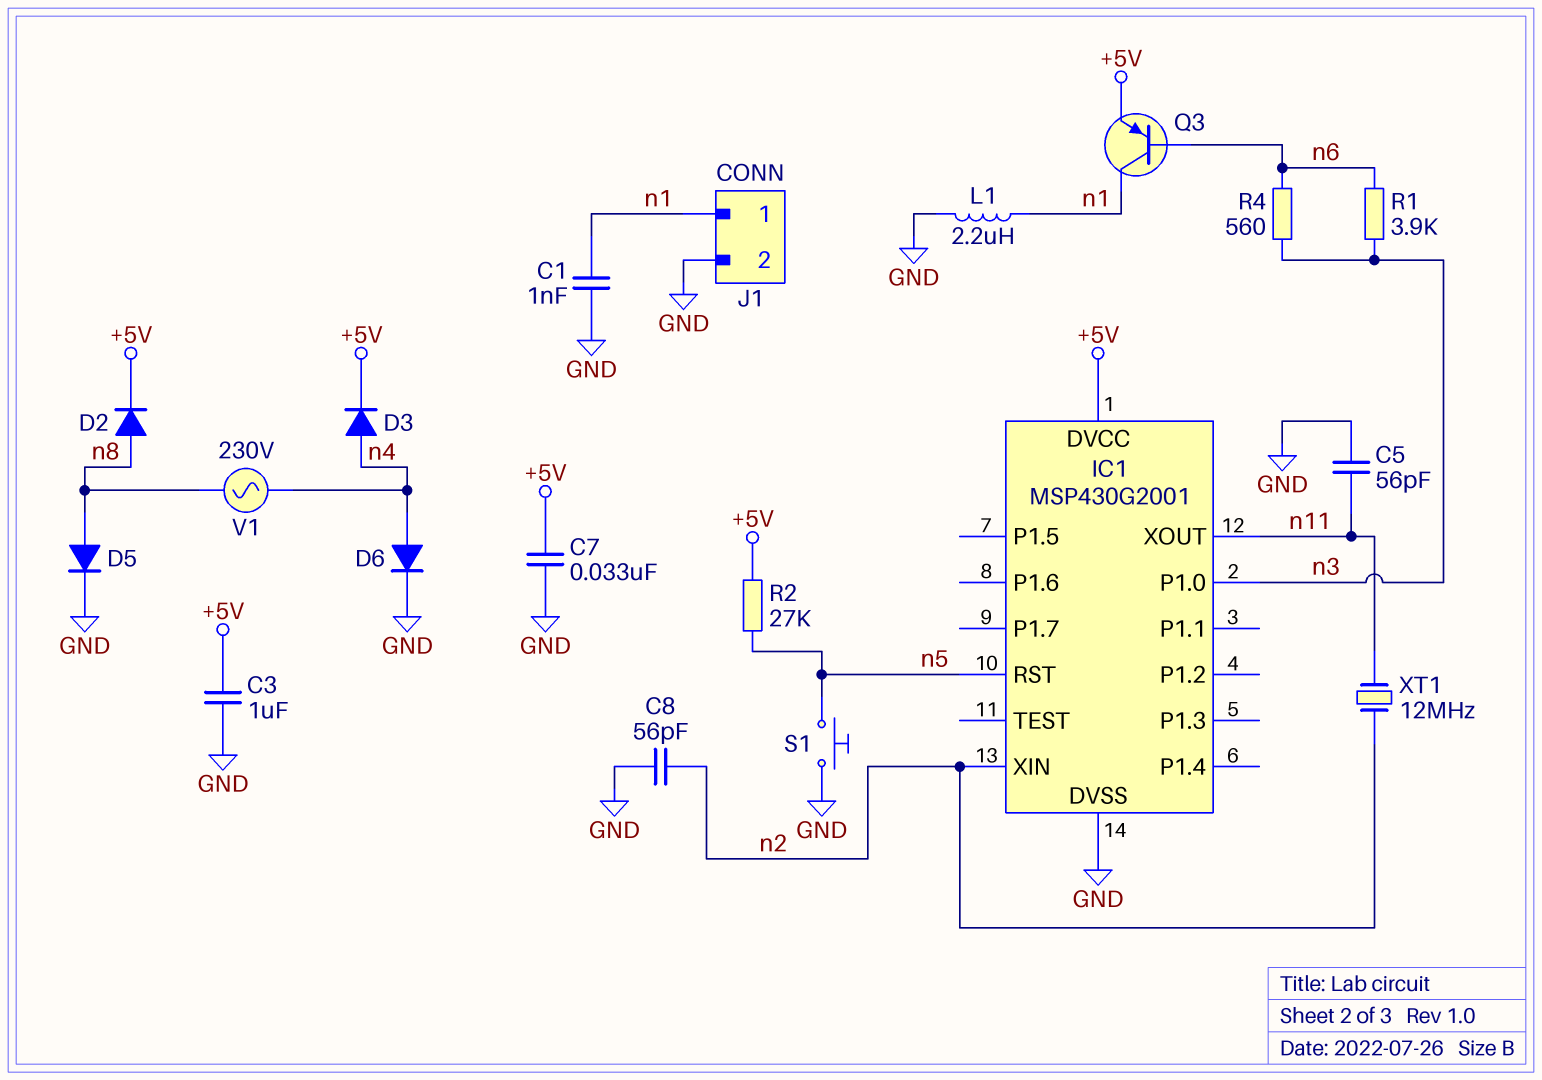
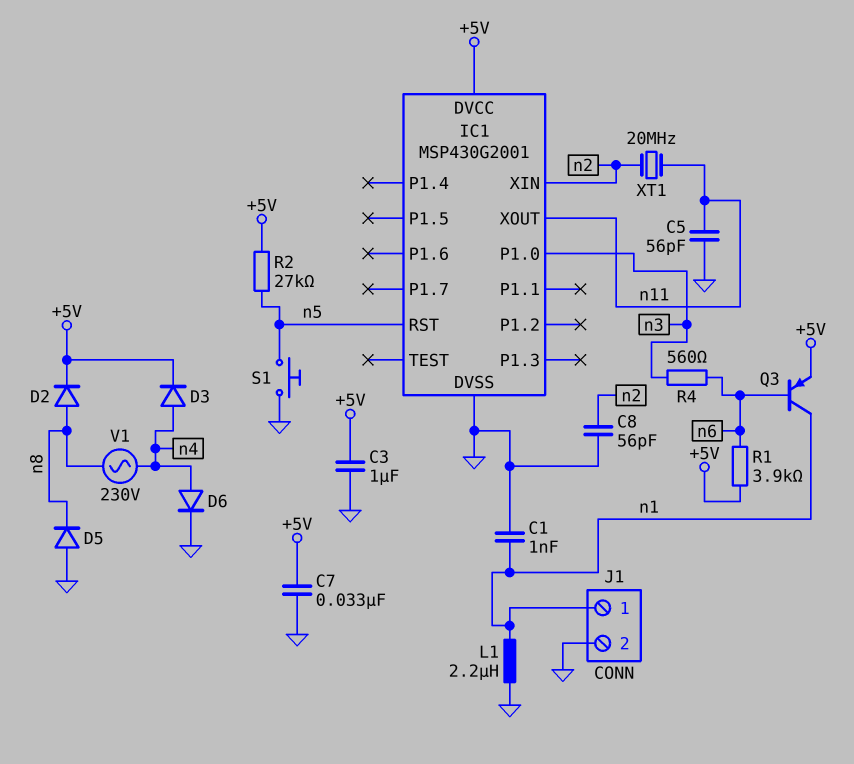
D5: diode (A n8, K GND) -> diode (A GND, K n8)
R1: 3.9k (n3, n6) -> 3.9k (+5V, n6)
XT1: 12MHz (n2, n11) -> 20MHz (n2, n11)

